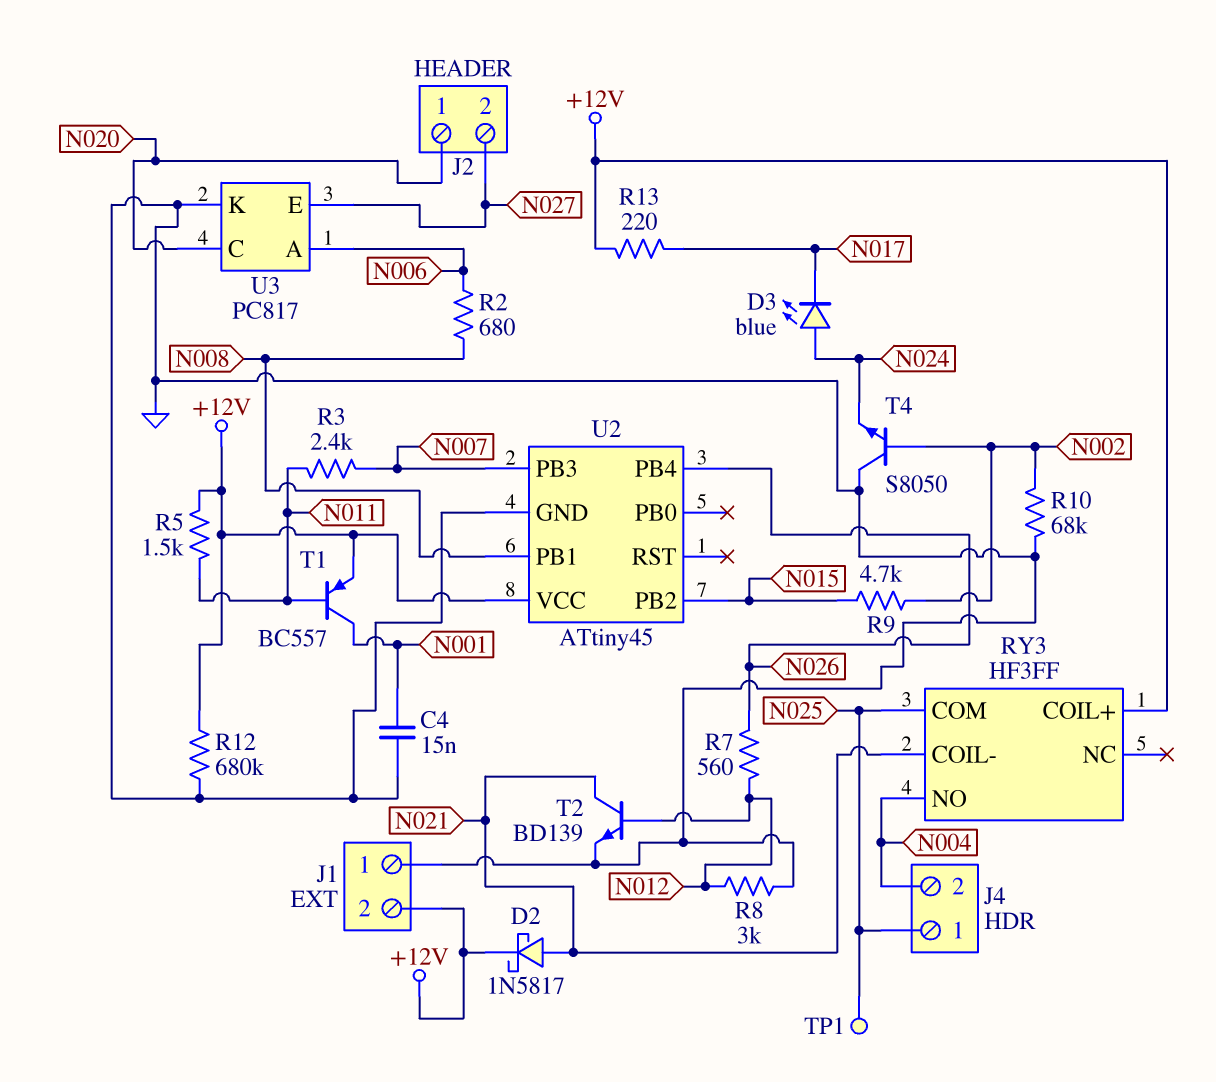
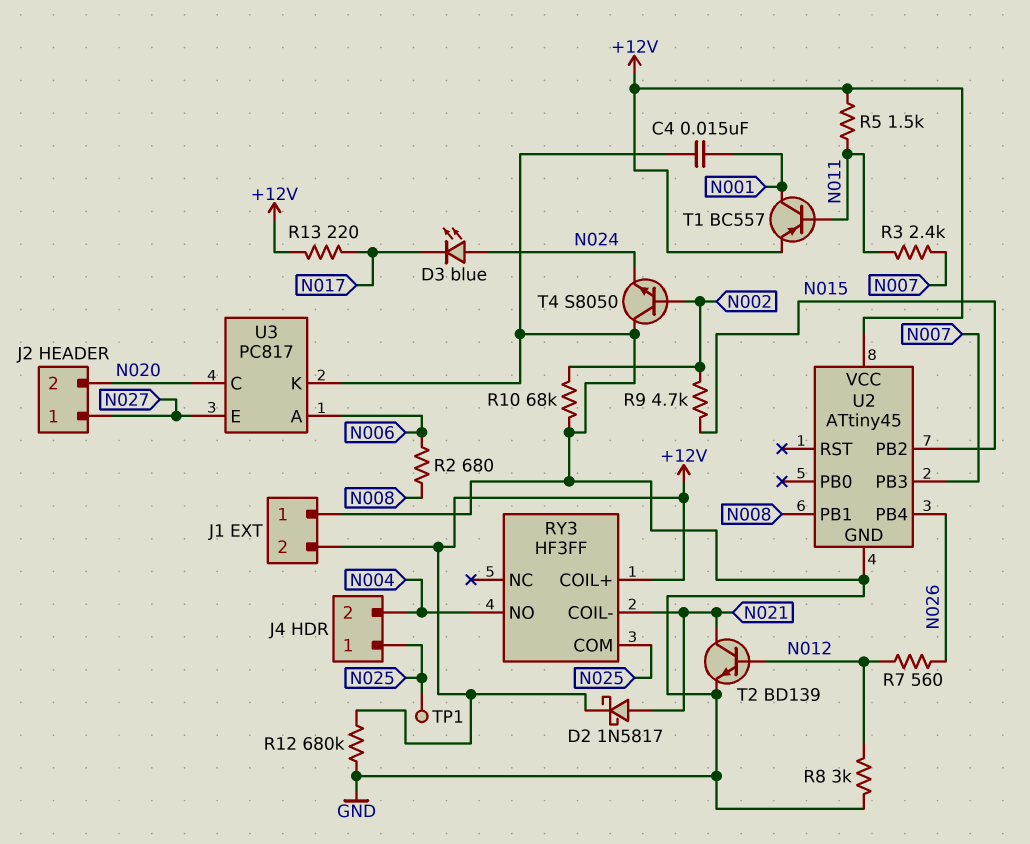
J2 pin 1: N020 -> N027
J2 pin 2: N027 -> N020

